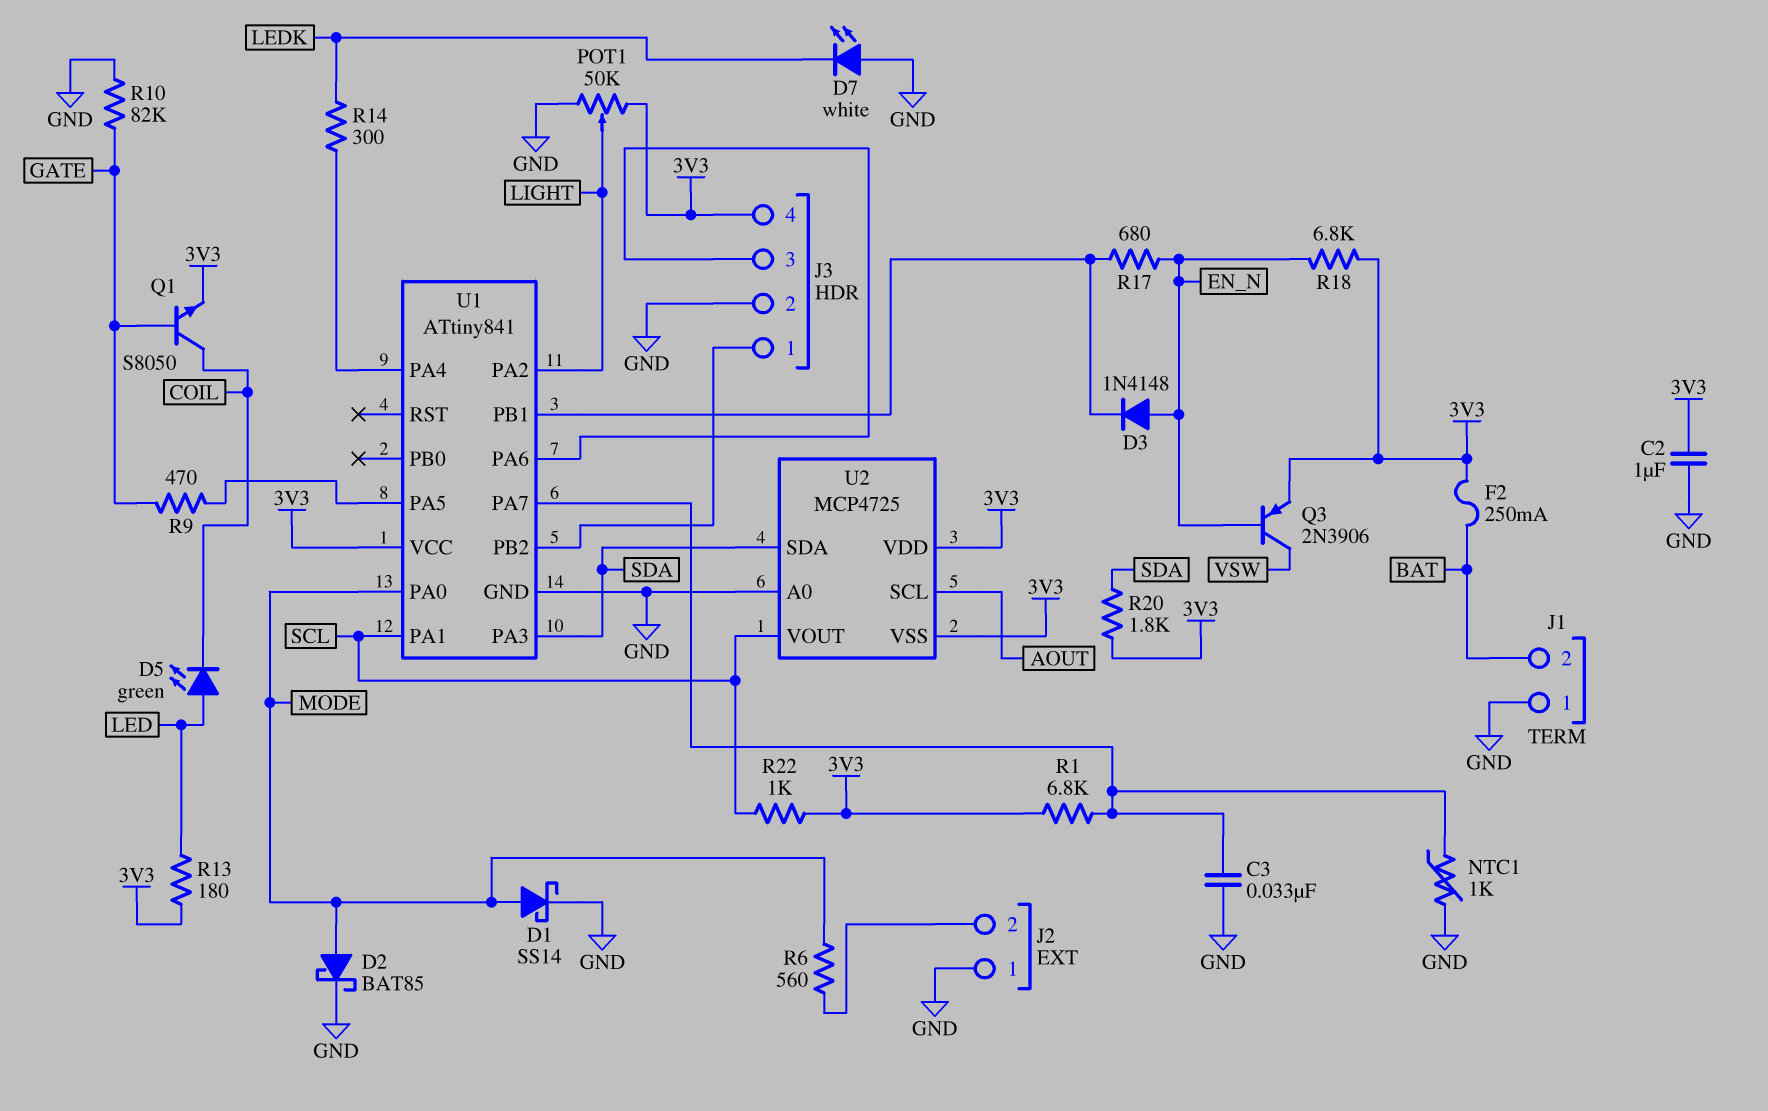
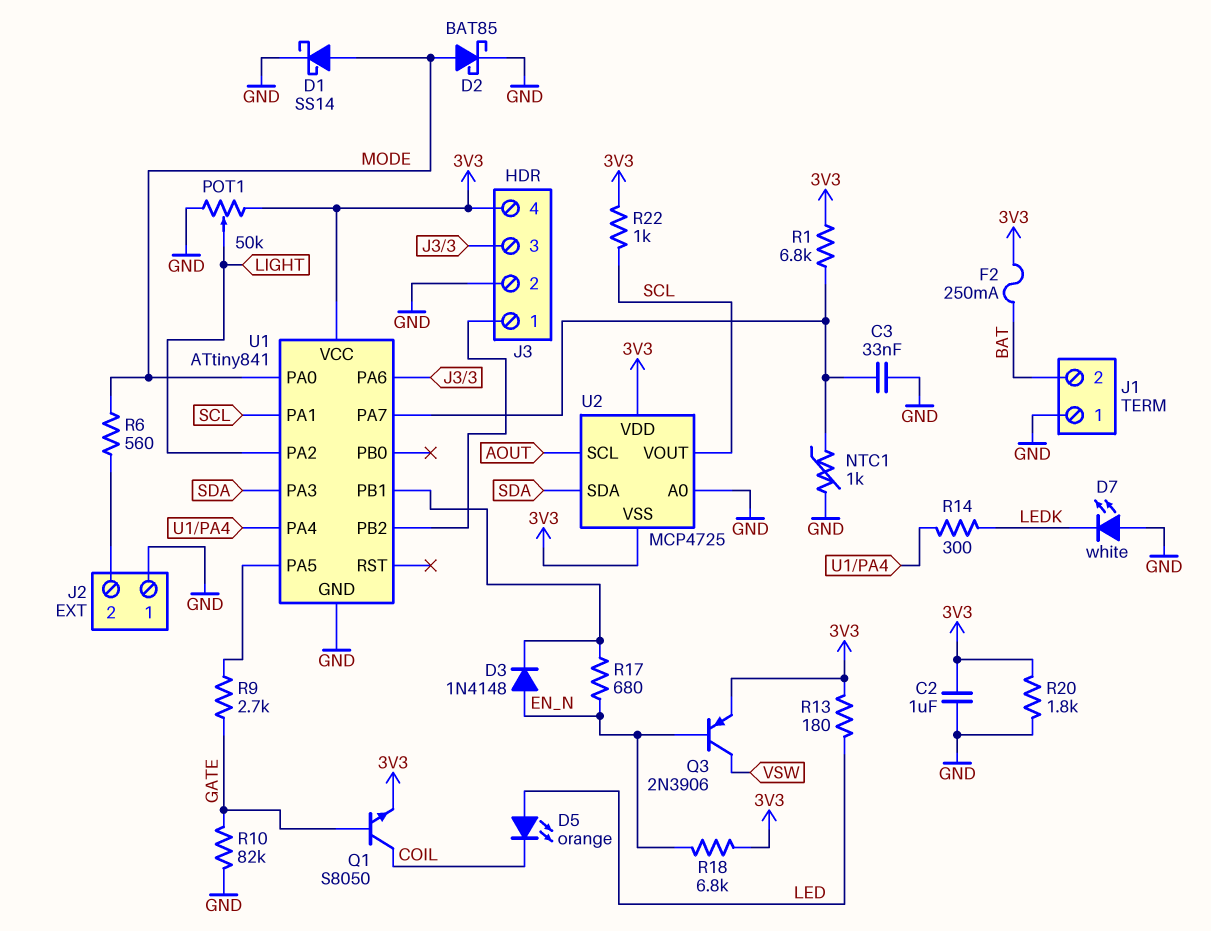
D5: LED green (A LED, K COIL) -> LED orange (A LED, K COIL)
R9: 470 (GATE, U1/PA5) -> 2.7k (GATE, U1/PA5)
R20: 1.8k (3V3, SDA) -> 1.8k (3V3, GND)

